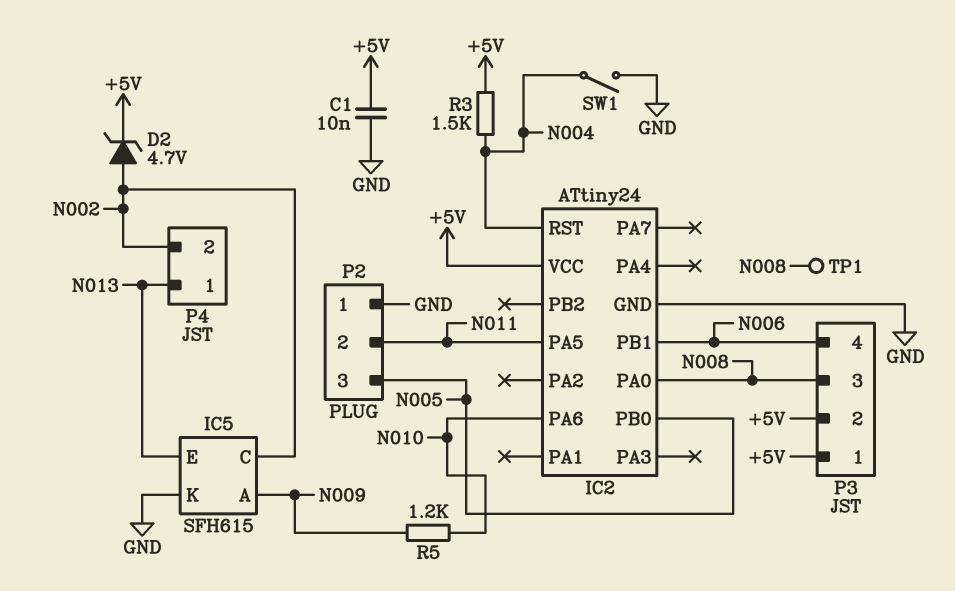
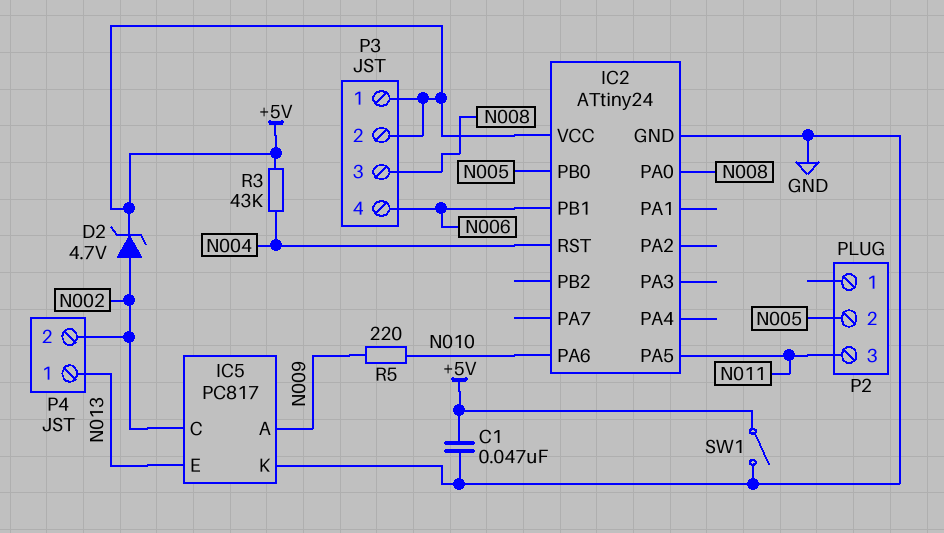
C1: 10nF (+5V, GND) -> 47nF (+5V, GND)
IC5: SFH615 -> PC817
P2 pin 1: GND -> none
P2 pin 2: N011 -> N005
P2 pin 3: N005 -> N011
R3: 1.5k (+5V, N004) -> 43k (+5V, N004)
R5: 1.2k (N009, N010) -> 220 (N009, N010)
SW1: switch (GND, N004) -> switch (+5V, GND)
TP1: test point (N008) -> none

